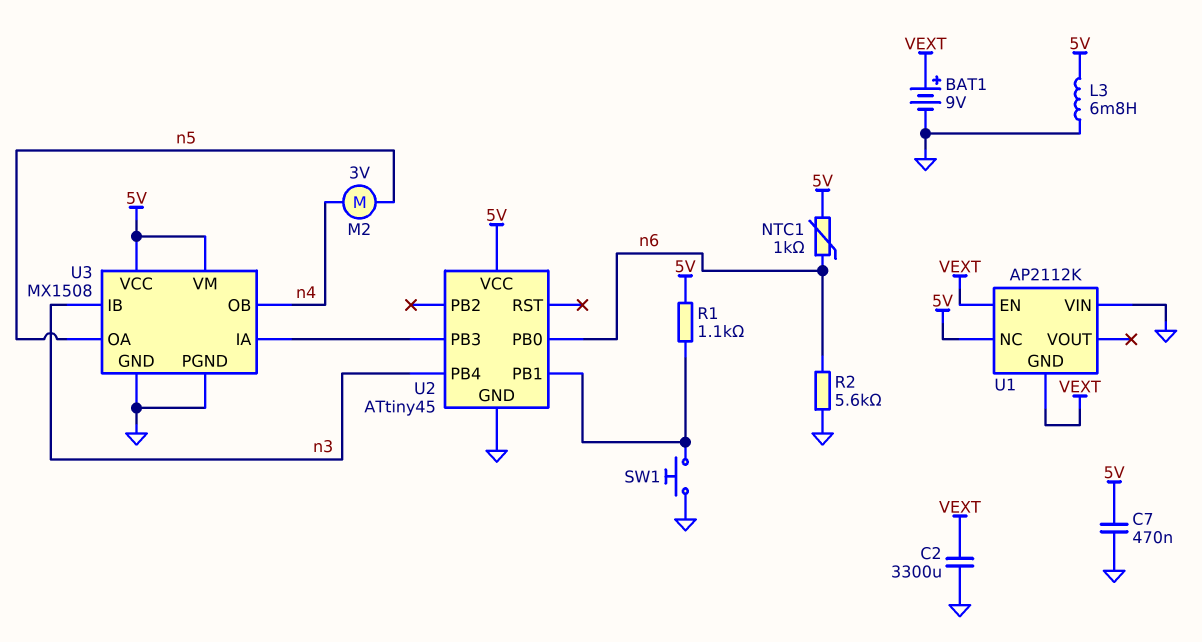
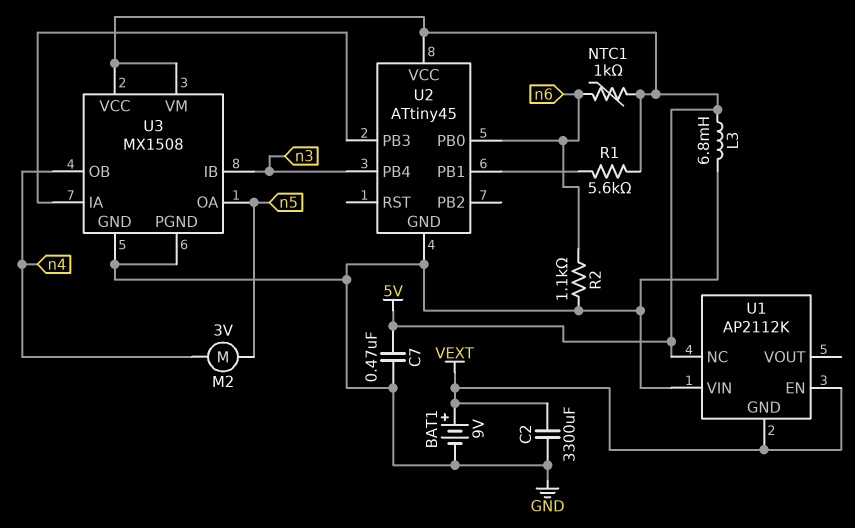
R1: 1.1k (5V, U2/PB1) -> 5.6k (5V, U2/PB1)
R2: 5.6k (GND, n6) -> 1.1k (GND, n6)
SW1: button (GND, U2/PB1) -> none

